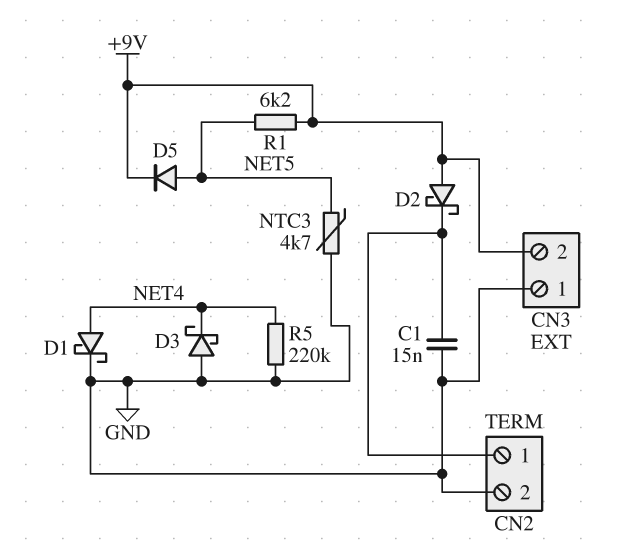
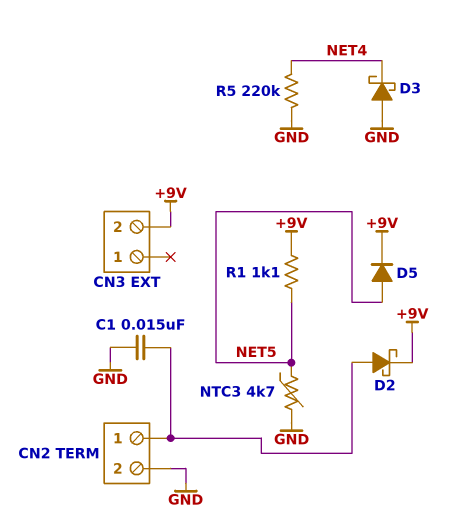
CN3 pin 1: GND -> none
D1: schottky (A NET4, K GND) -> none
D2: schottky (A +9V, K CN2/1) -> schottky (A CN2/1, K +9V)
R1: 6.2k (+9V, NET5) -> 1.1k (+9V, NET5)

